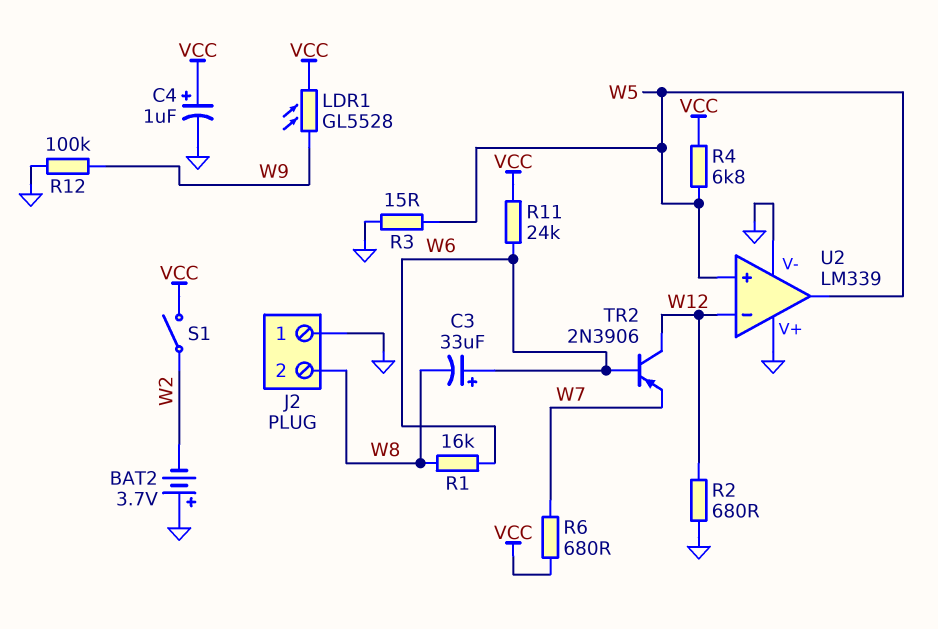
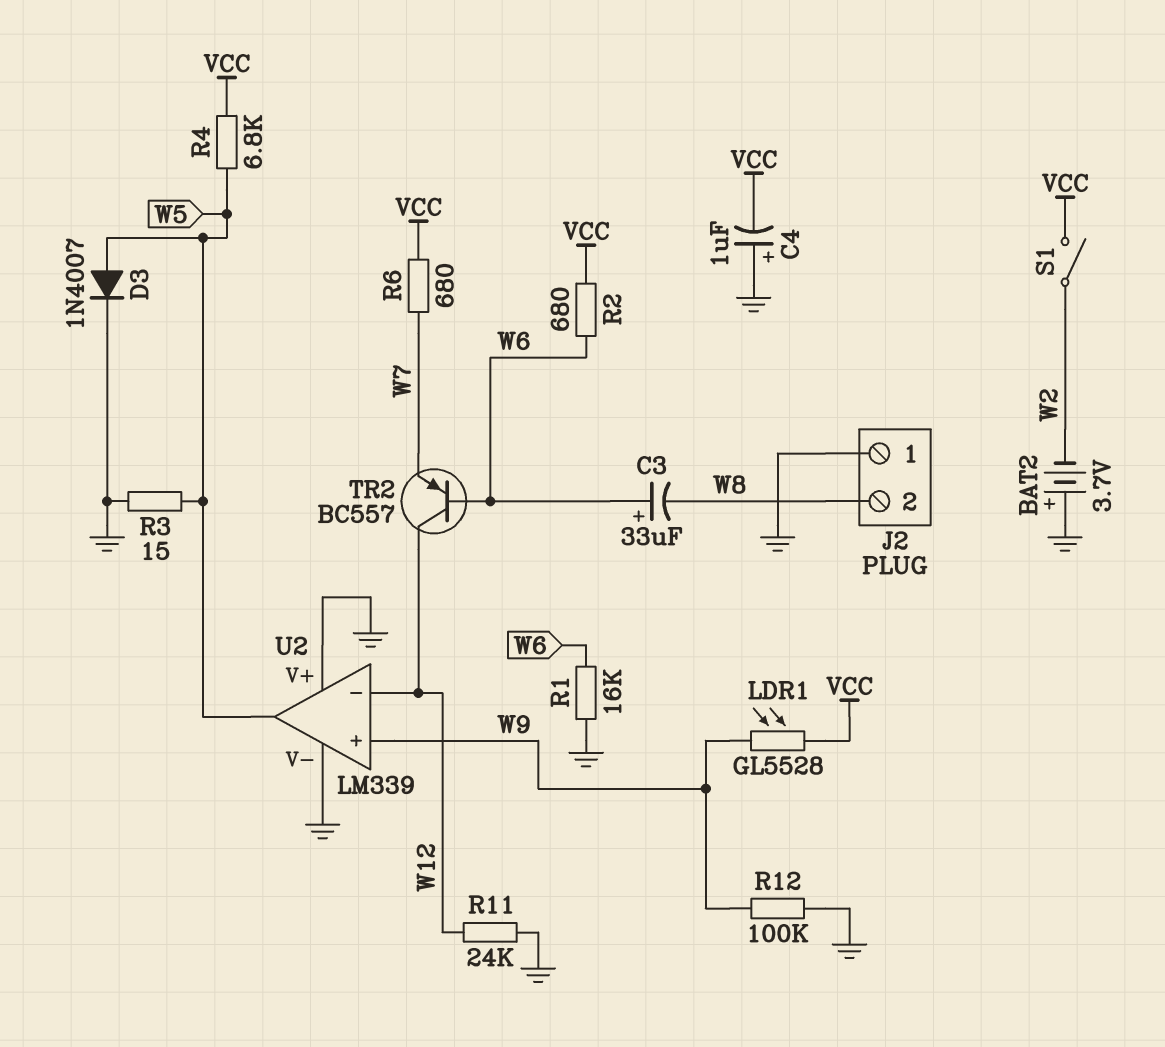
C4: 1uF (plus VCC, minus GND) -> 1uF (plus GND, minus VCC)
D3: none -> diode 1N4007 (A W5, K GND)
R1: 16k (W6, W8) -> 16k (GND, W6)
R2: 680 (GND, W12) -> 680 (VCC, W6)
R11: 24k (VCC, W6) -> 24k (GND, W12)
TR2: PNP 2N3906 (B W6, C W12, E W7) -> PNP BC557 (B W6, C W12, E W7)
U2 pin in+: W5 -> W9

